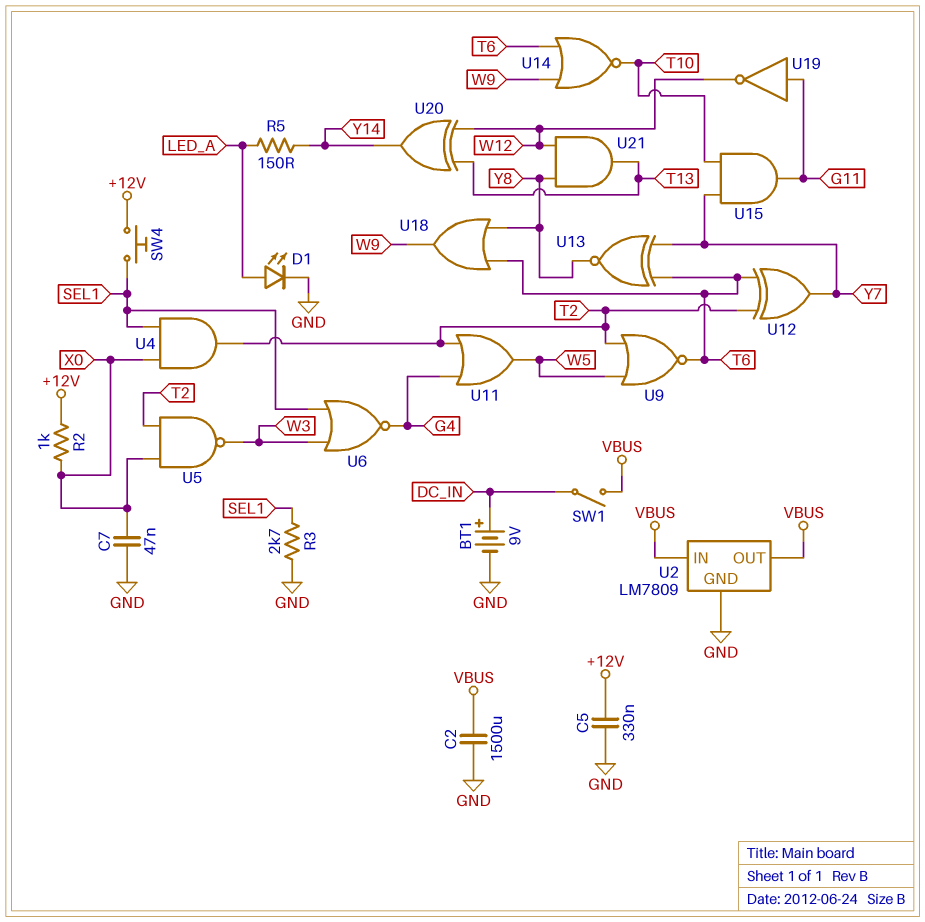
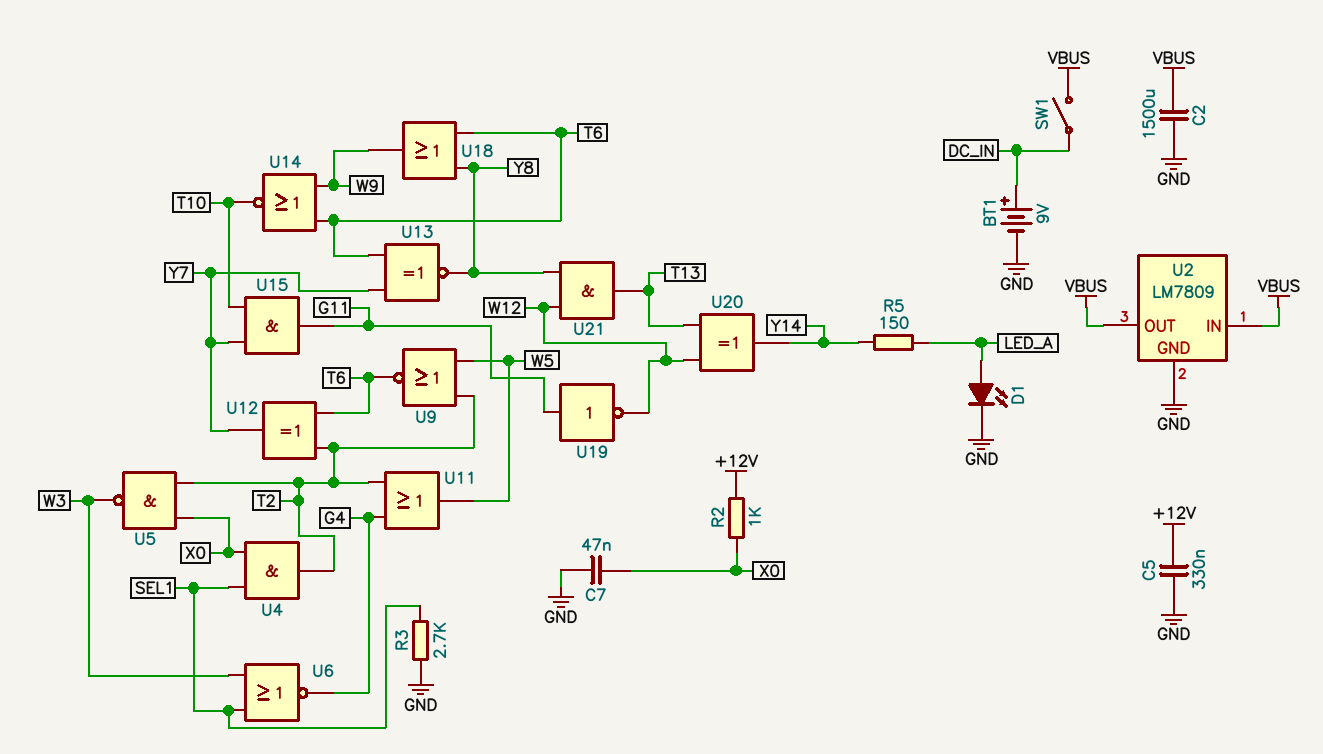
SW4: button (+12V, SEL1) -> none

